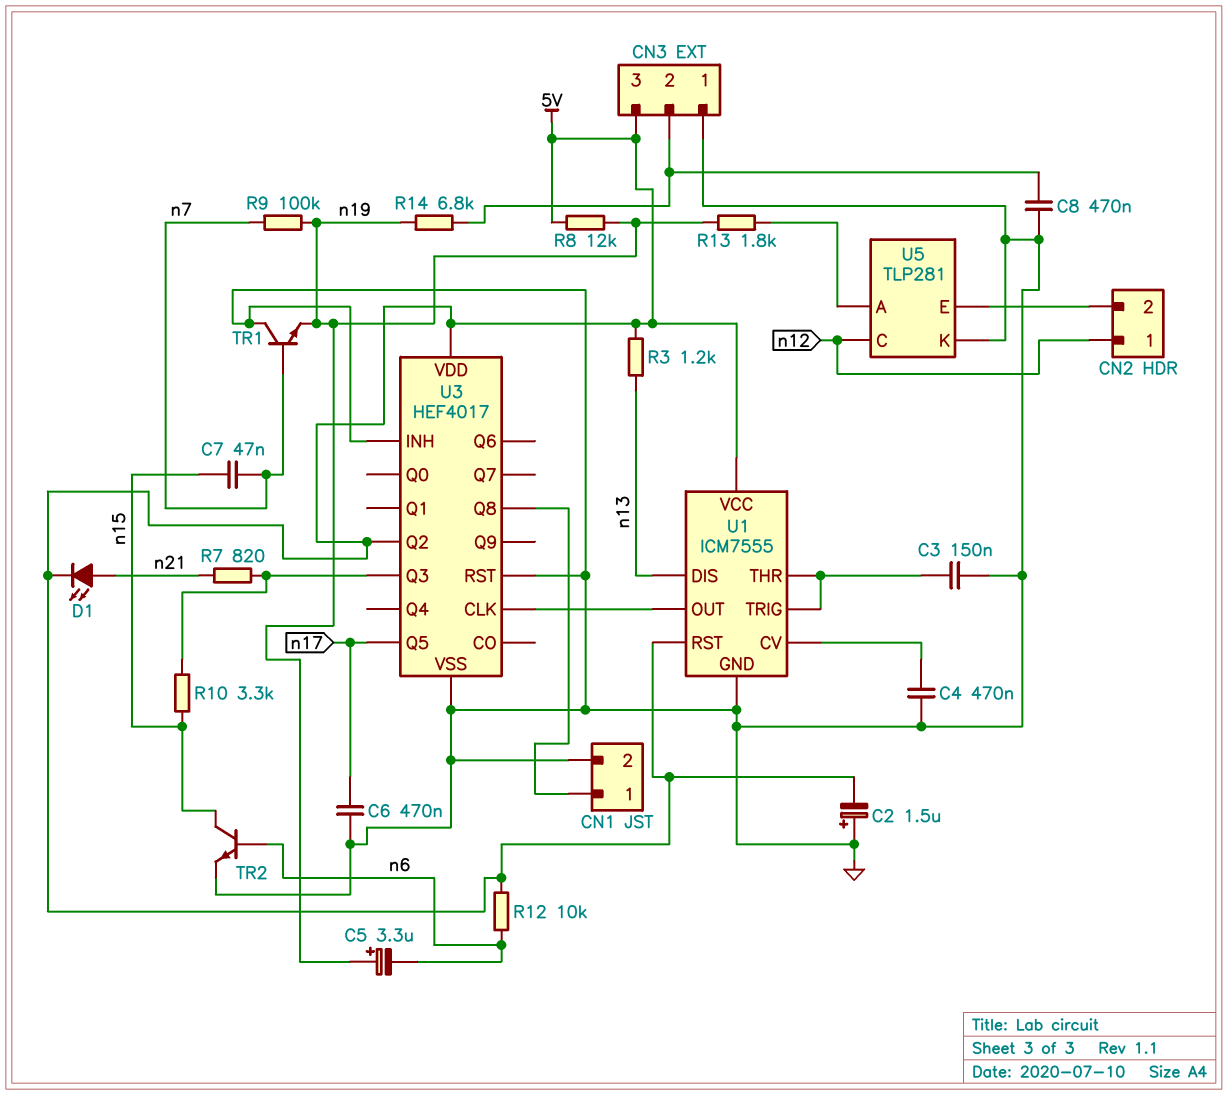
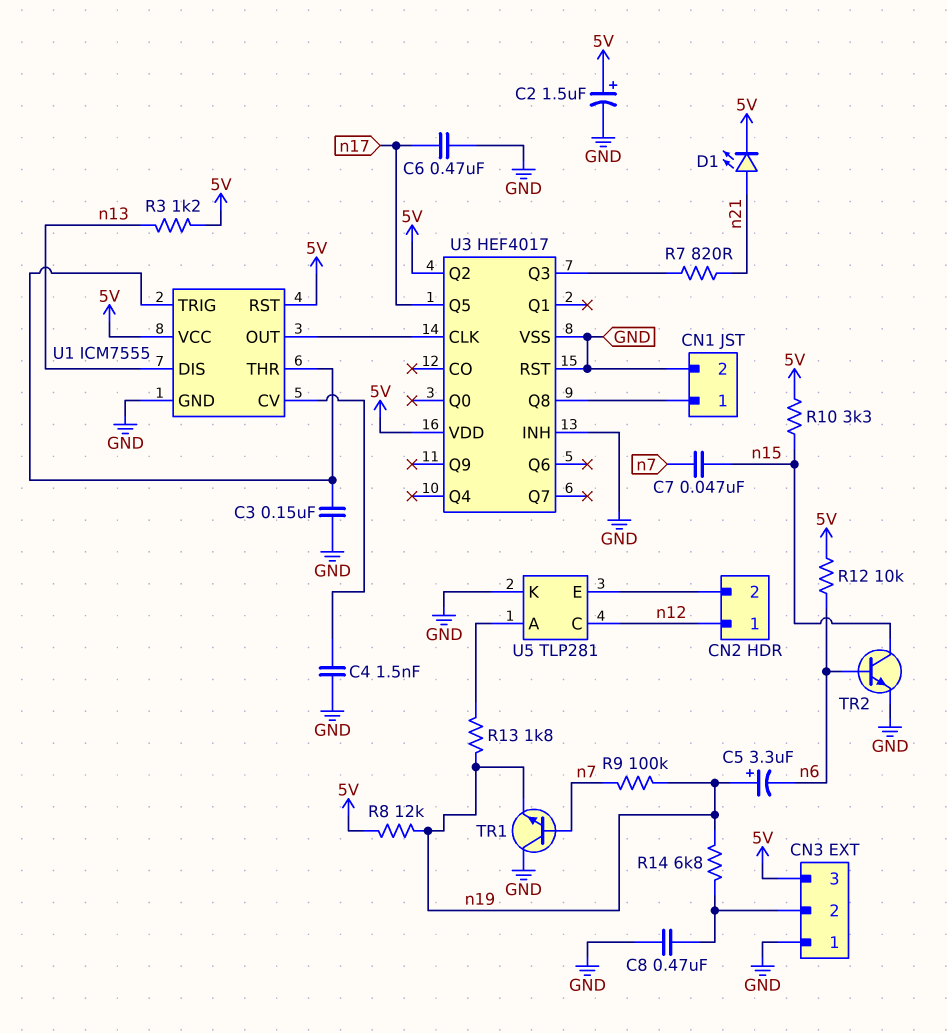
C2: 1.5uF (plus GND, minus 5V) -> 1.5uF (plus 5V, minus GND)
C4: 470nF (GND, U1/CV) -> 1.5nF (GND, U1/CV)
R10: 3.3k (U3/Q3, n15) -> 3.3k (5V, n15)

